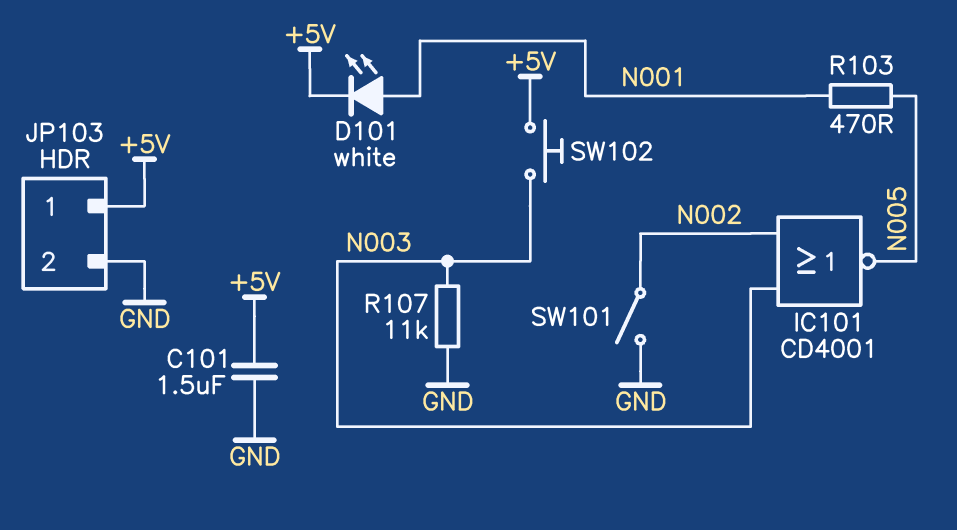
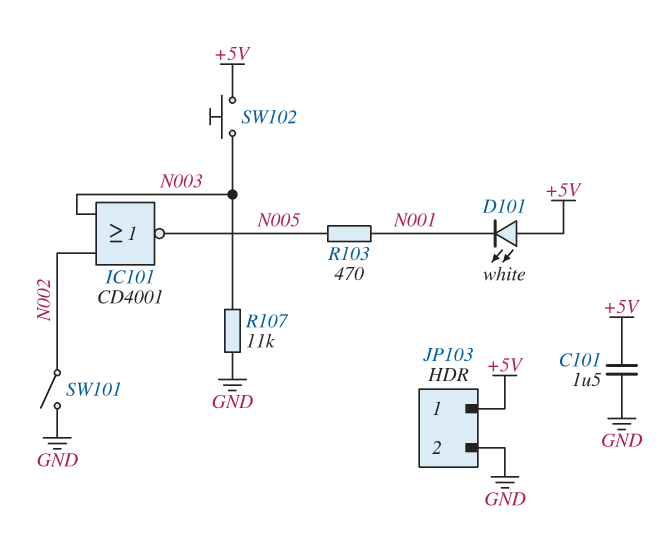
D101: LED white (A N001, K +5V) -> LED white (A +5V, K N001)

